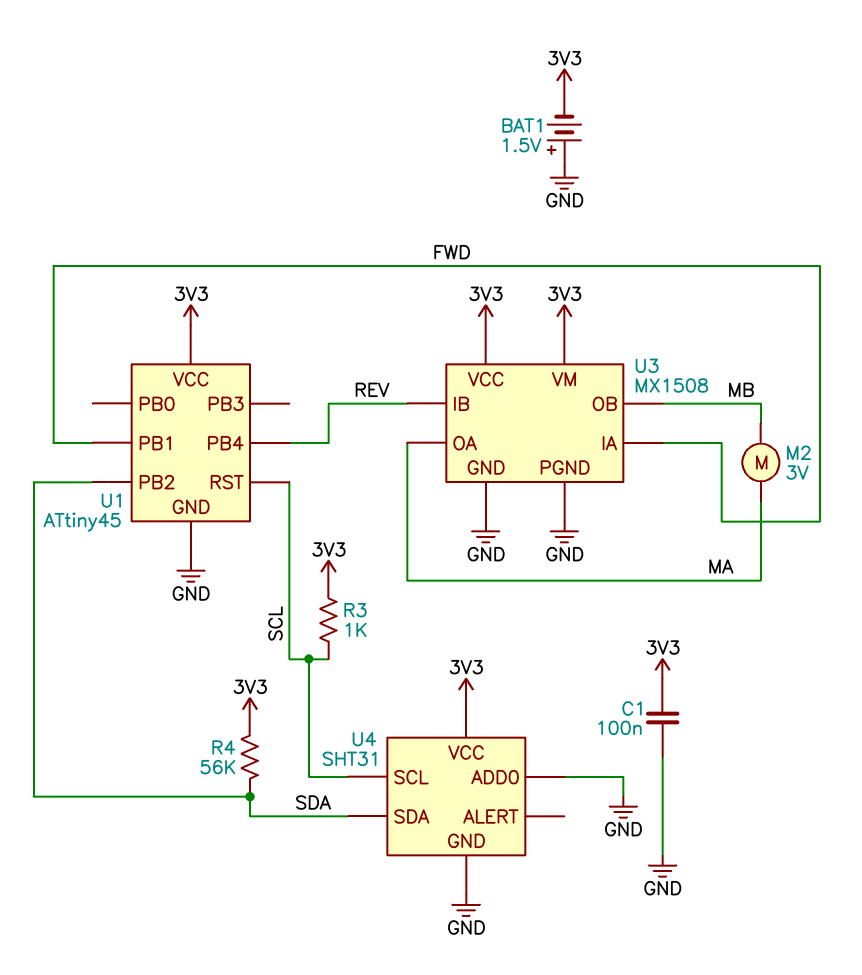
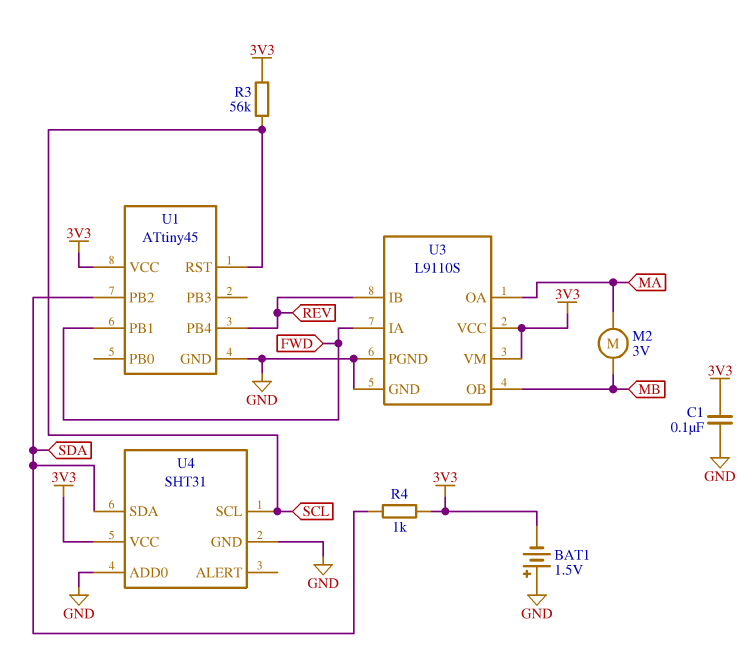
R3: 1k (3V3, SCL) -> 56k (3V3, SCL)
R4: 56k (3V3, SDA) -> 1k (3V3, SDA)
U3: MX1508 -> L9110S

